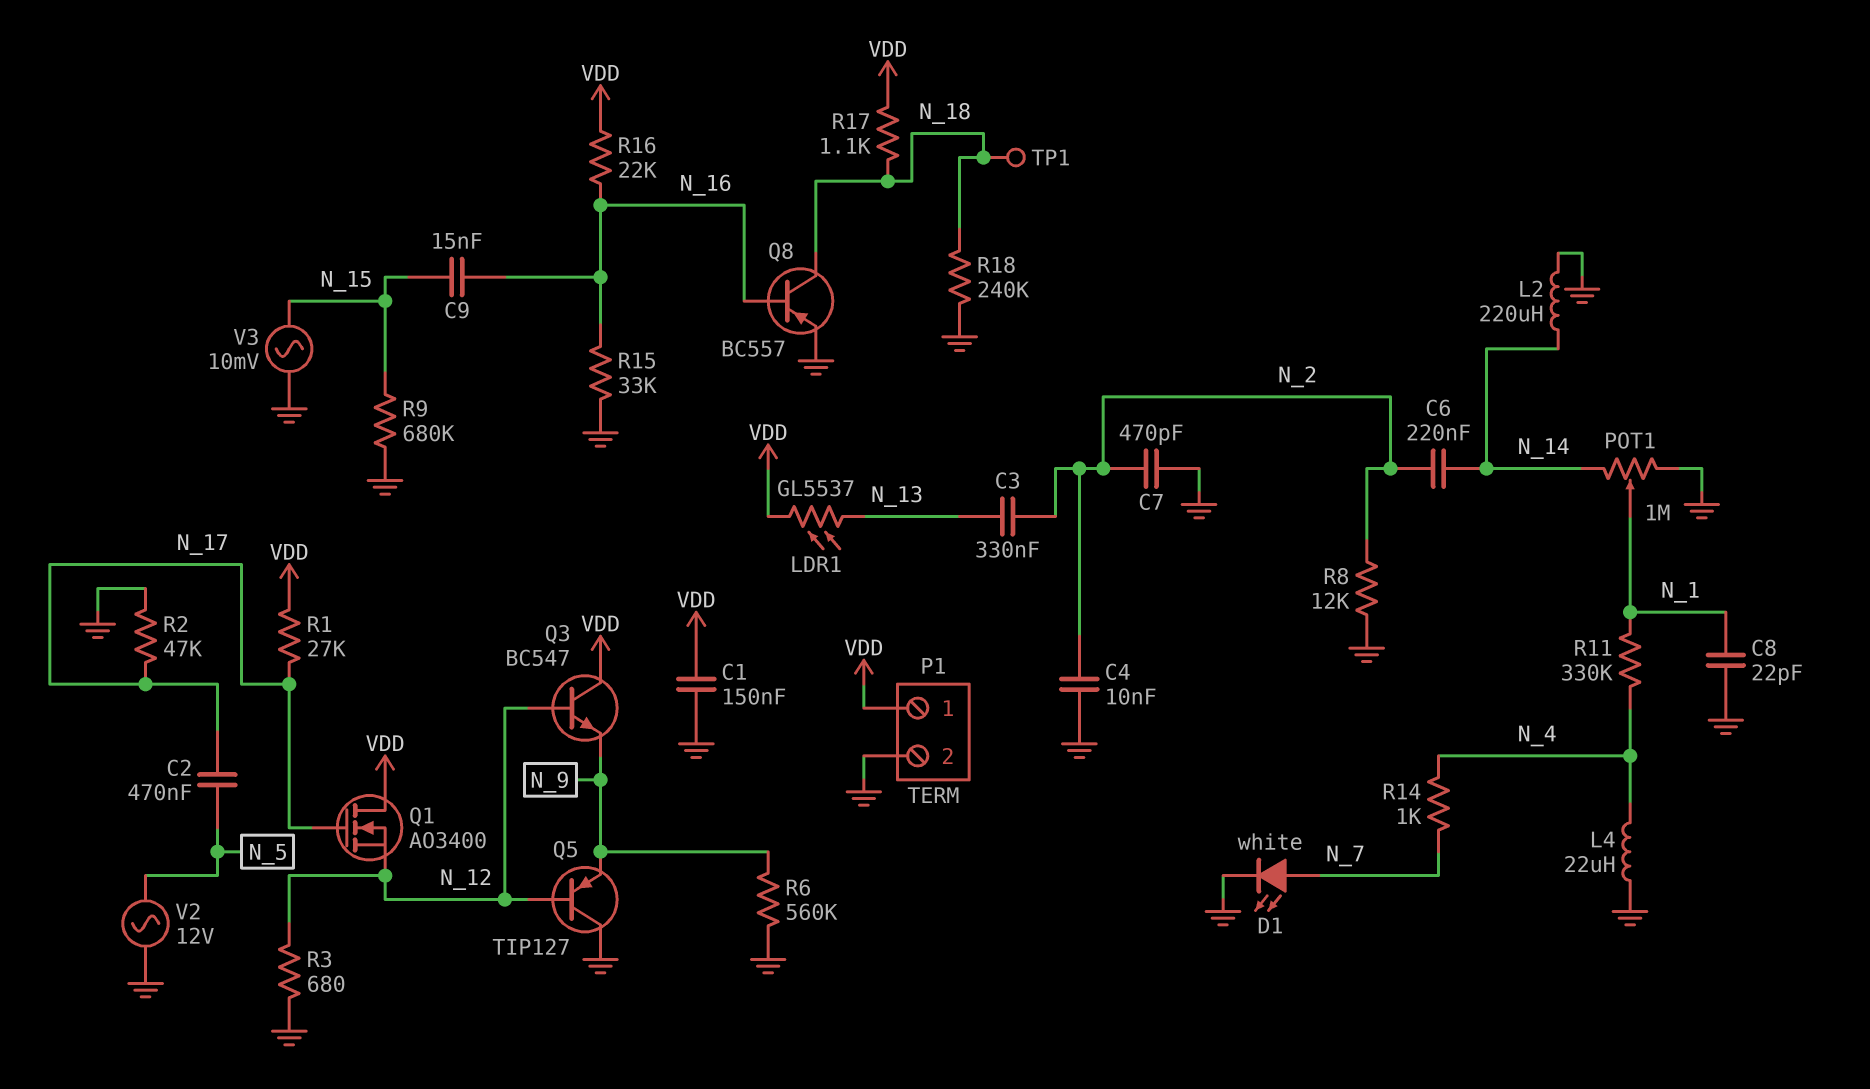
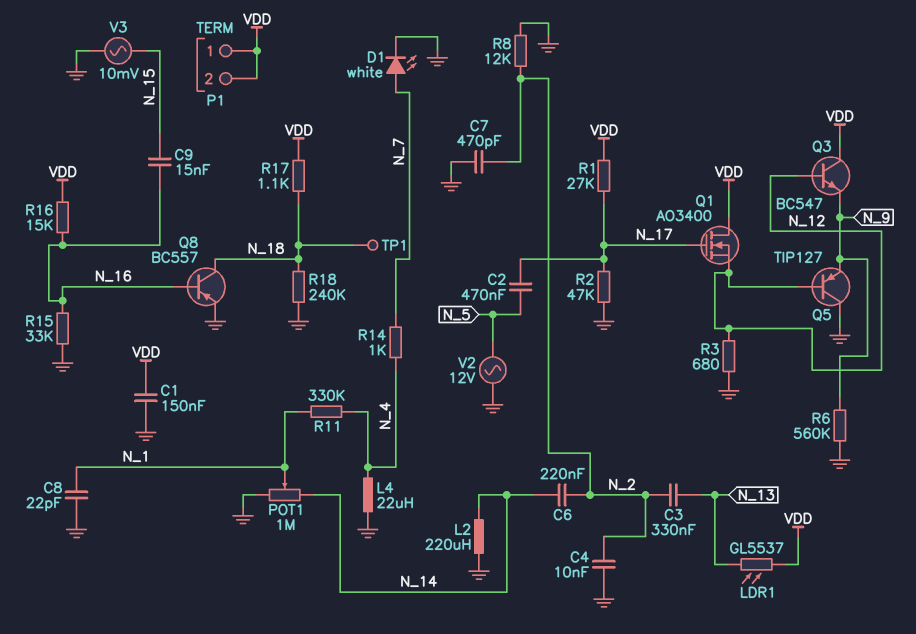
P1 pin 2: GND -> VDD
R9: 680k (GND, N_15) -> none
R16: 22k (N_16, VDD) -> 15k (N_16, VDD)

